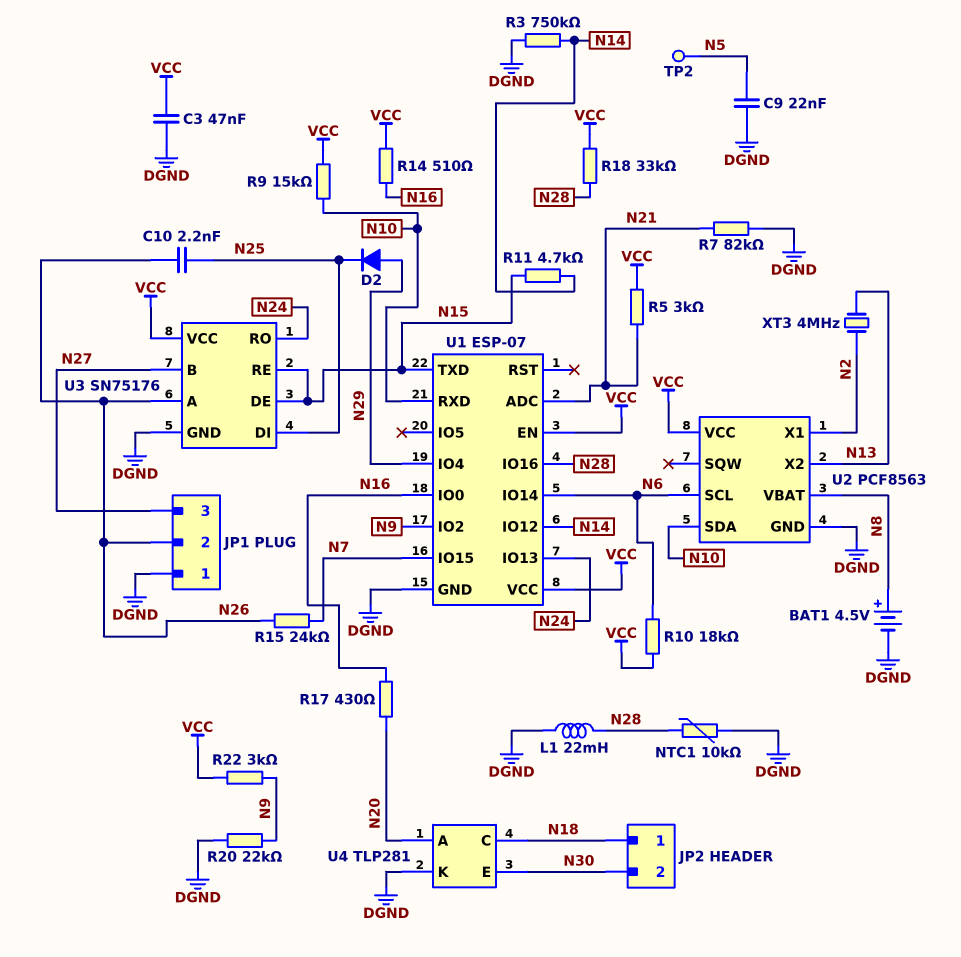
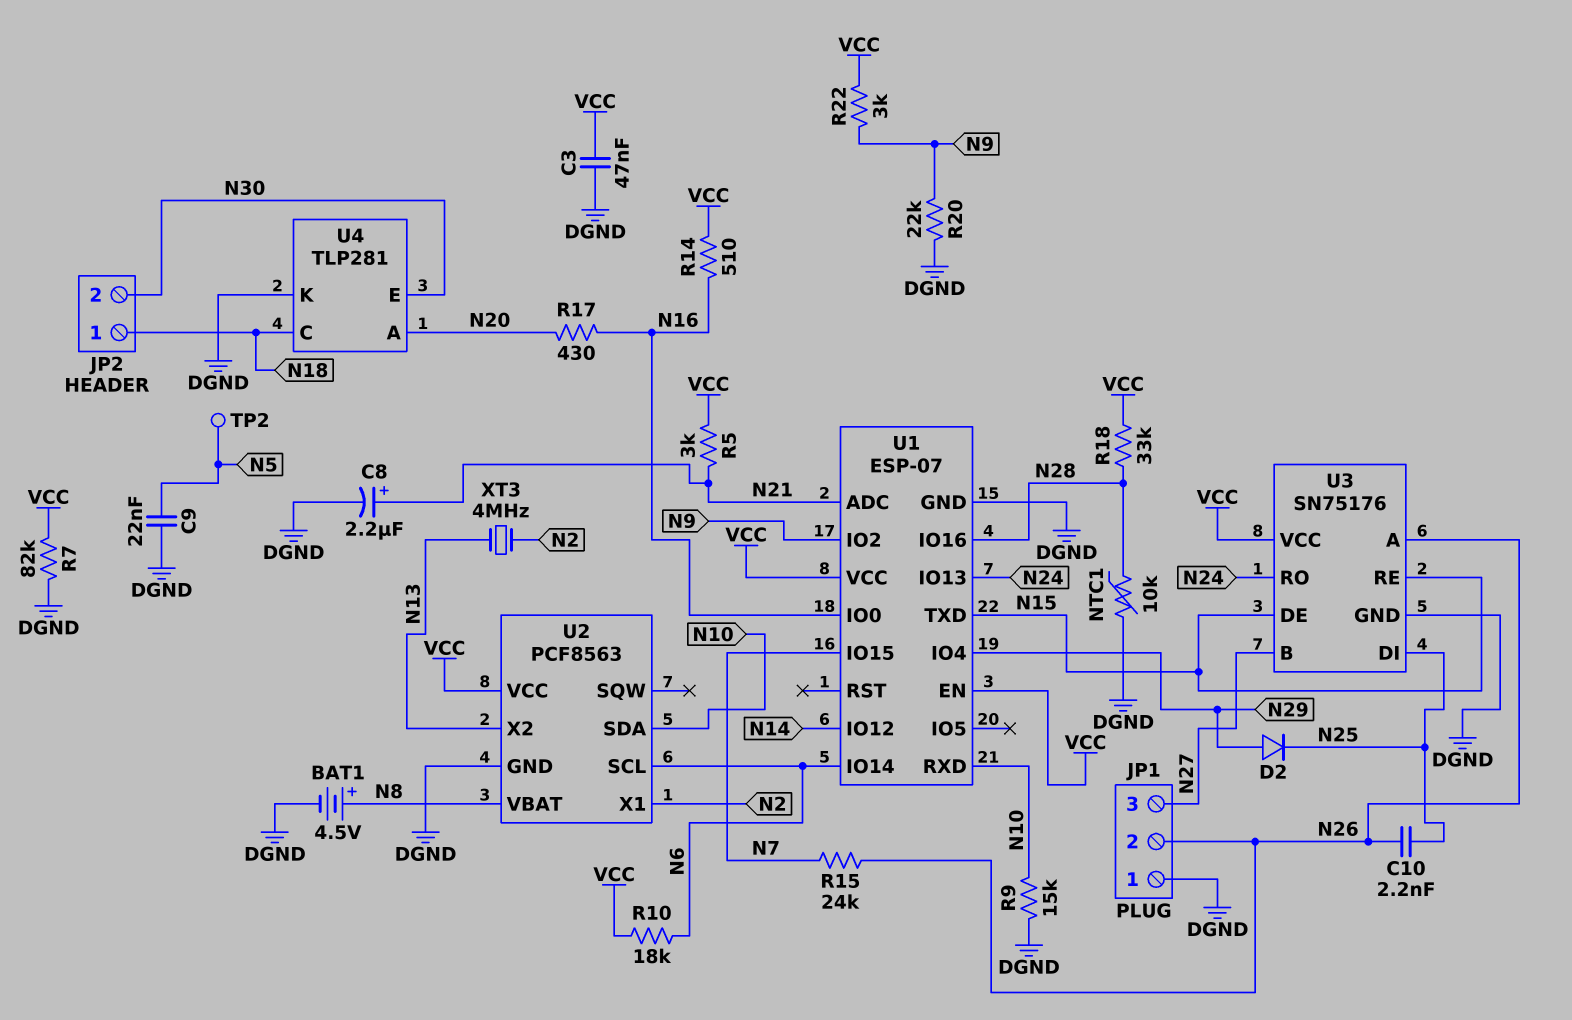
C8: none -> 2.2uF (plus N21, minus DGND)
L1: 22mH (DGND, N28) -> none
R3: 750k (DGND, N14) -> none
R7: 82k (DGND, N21) -> 82k (DGND, VCC)
R9: 15k (N10, VCC) -> 15k (DGND, N10)
R11: 4.7k (N14, N15) -> none

